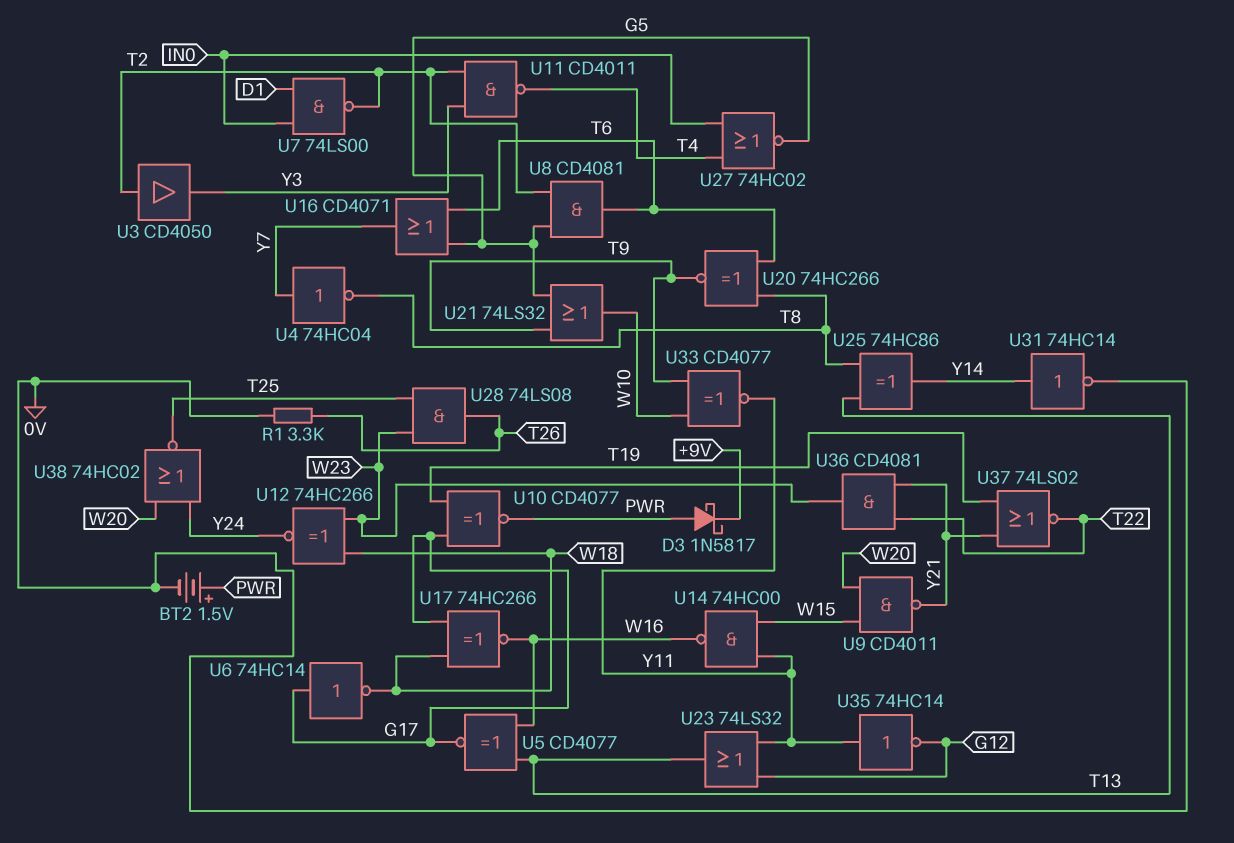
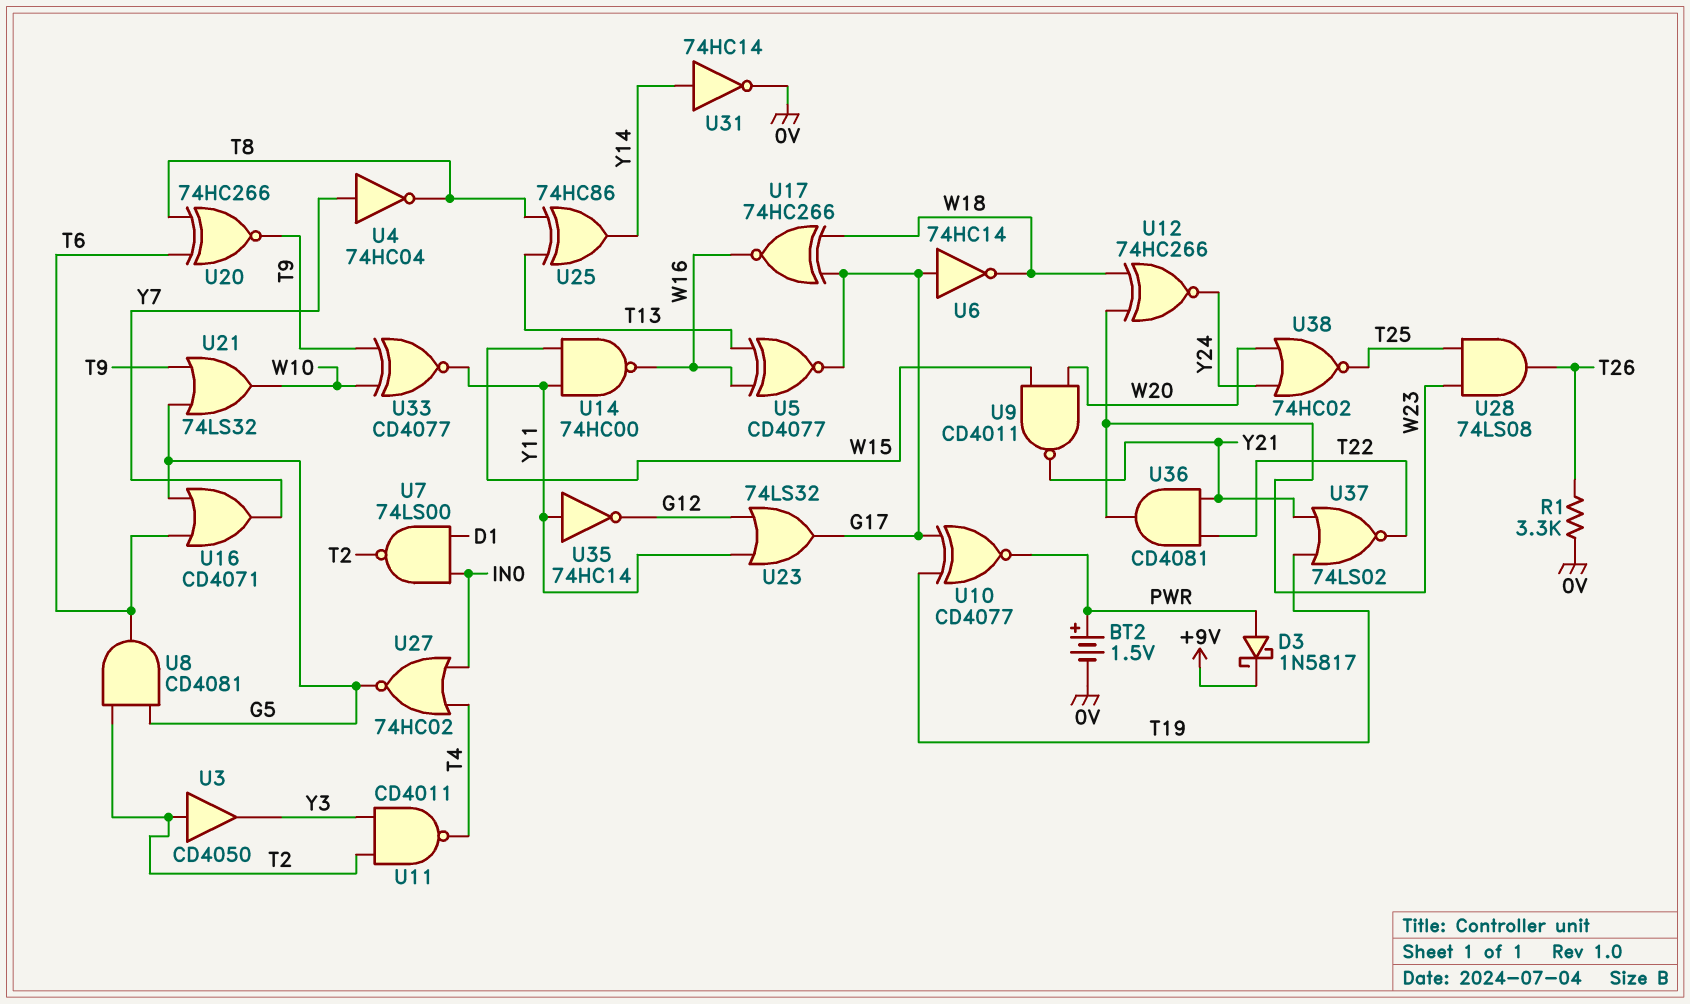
U23: OR 74LS32 (in G12, in Y11, out T13) -> OR 74LS32 (in G12, in Y11, out G17)

